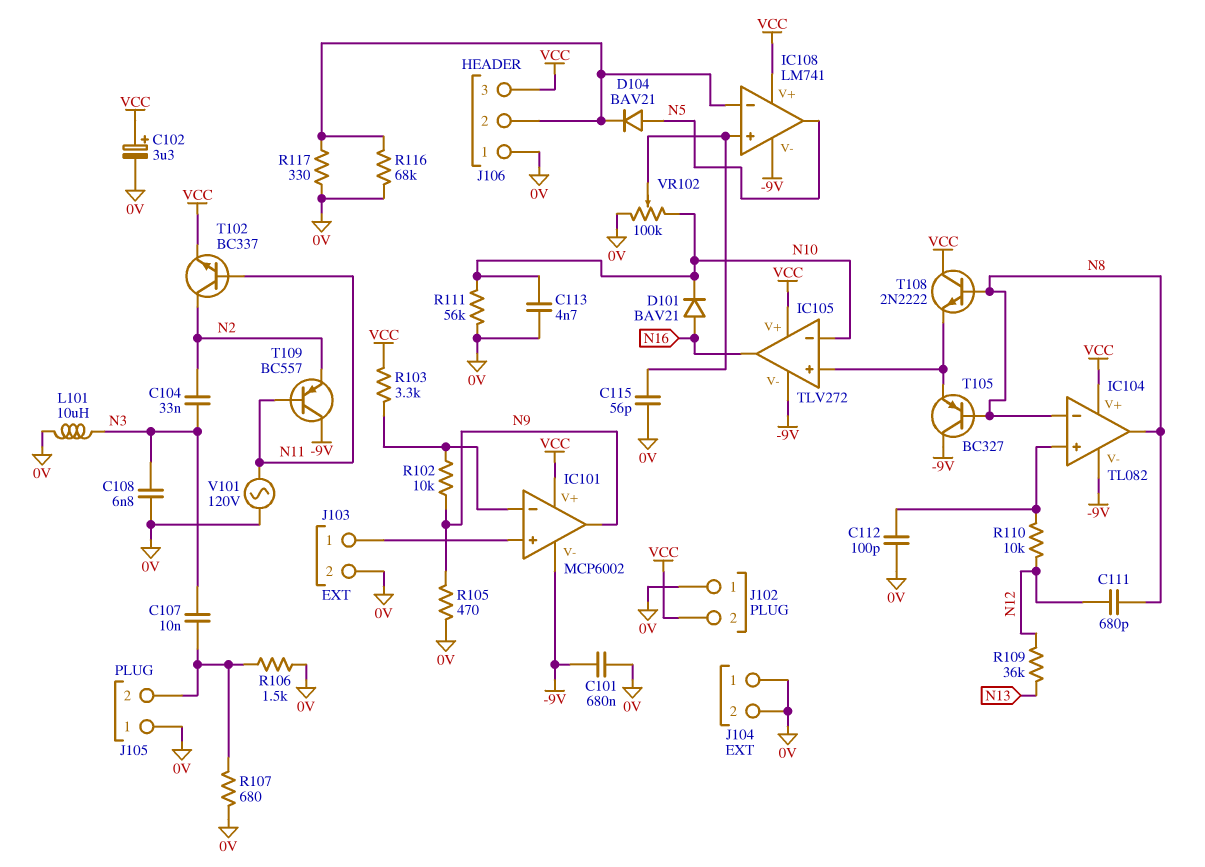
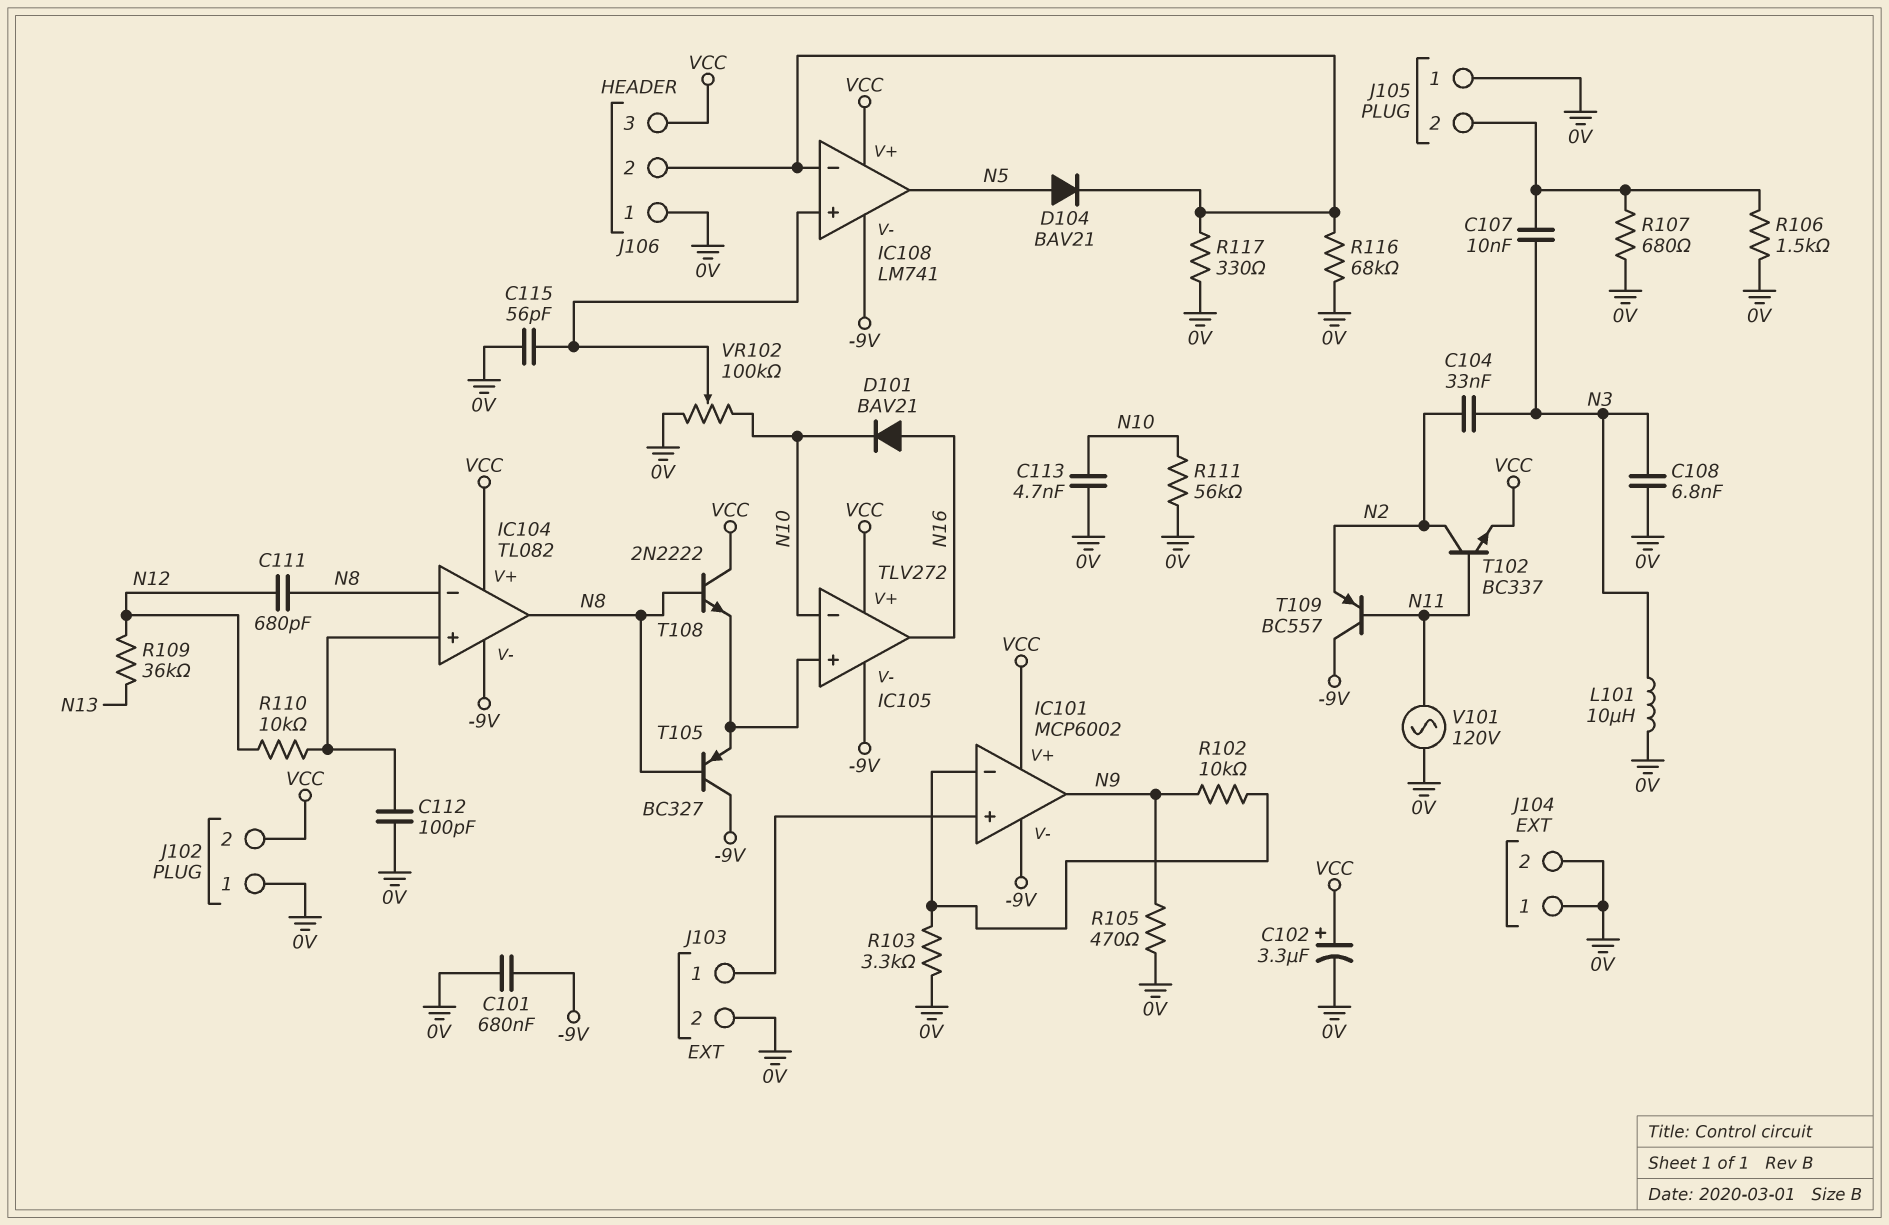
R103: 3.3k (IC101/in-, VCC) -> 3.3k (0V, IC101/in-)

